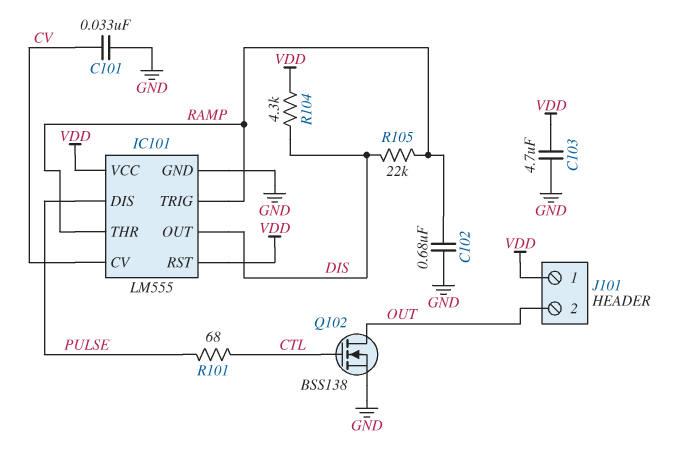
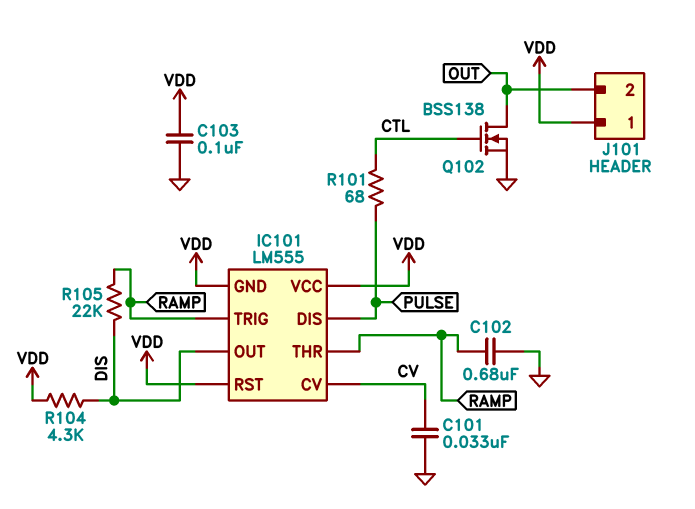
C103: 4.7uF (GND, VDD) -> 100nF (GND, VDD)
IC101 pin GND: GND -> VDD

